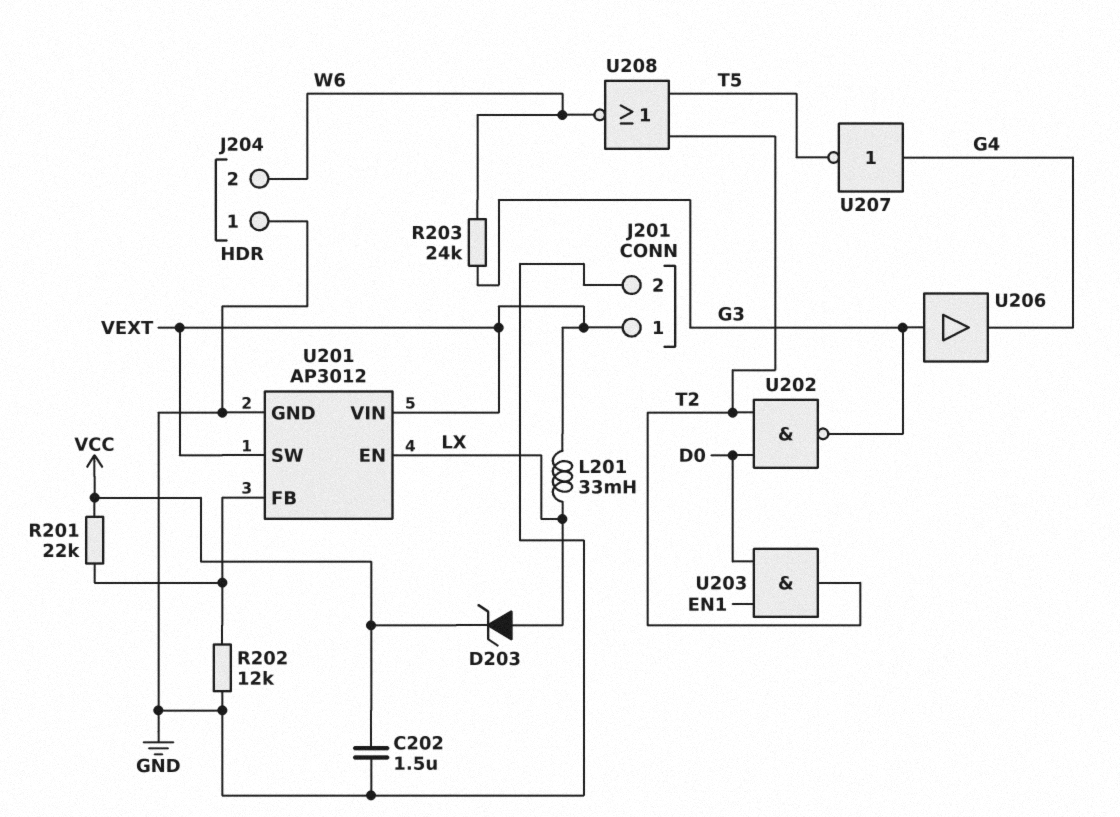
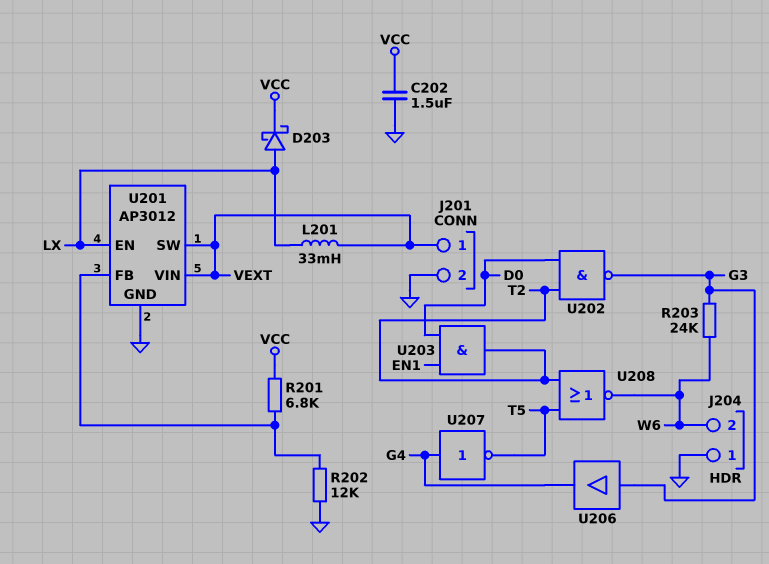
D203: zener (A LX, K VCC) -> schottky (A LX, K VCC)
R201: 22k (U201/FB, VCC) -> 6.8k (U201/FB, VCC)

